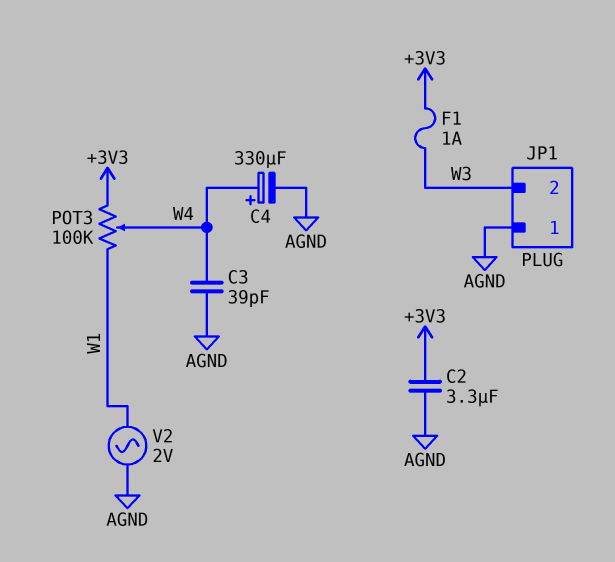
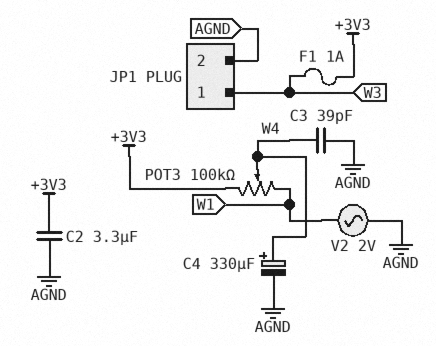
JP1 pin 1: AGND -> W3
JP1 pin 2: W3 -> AGND

